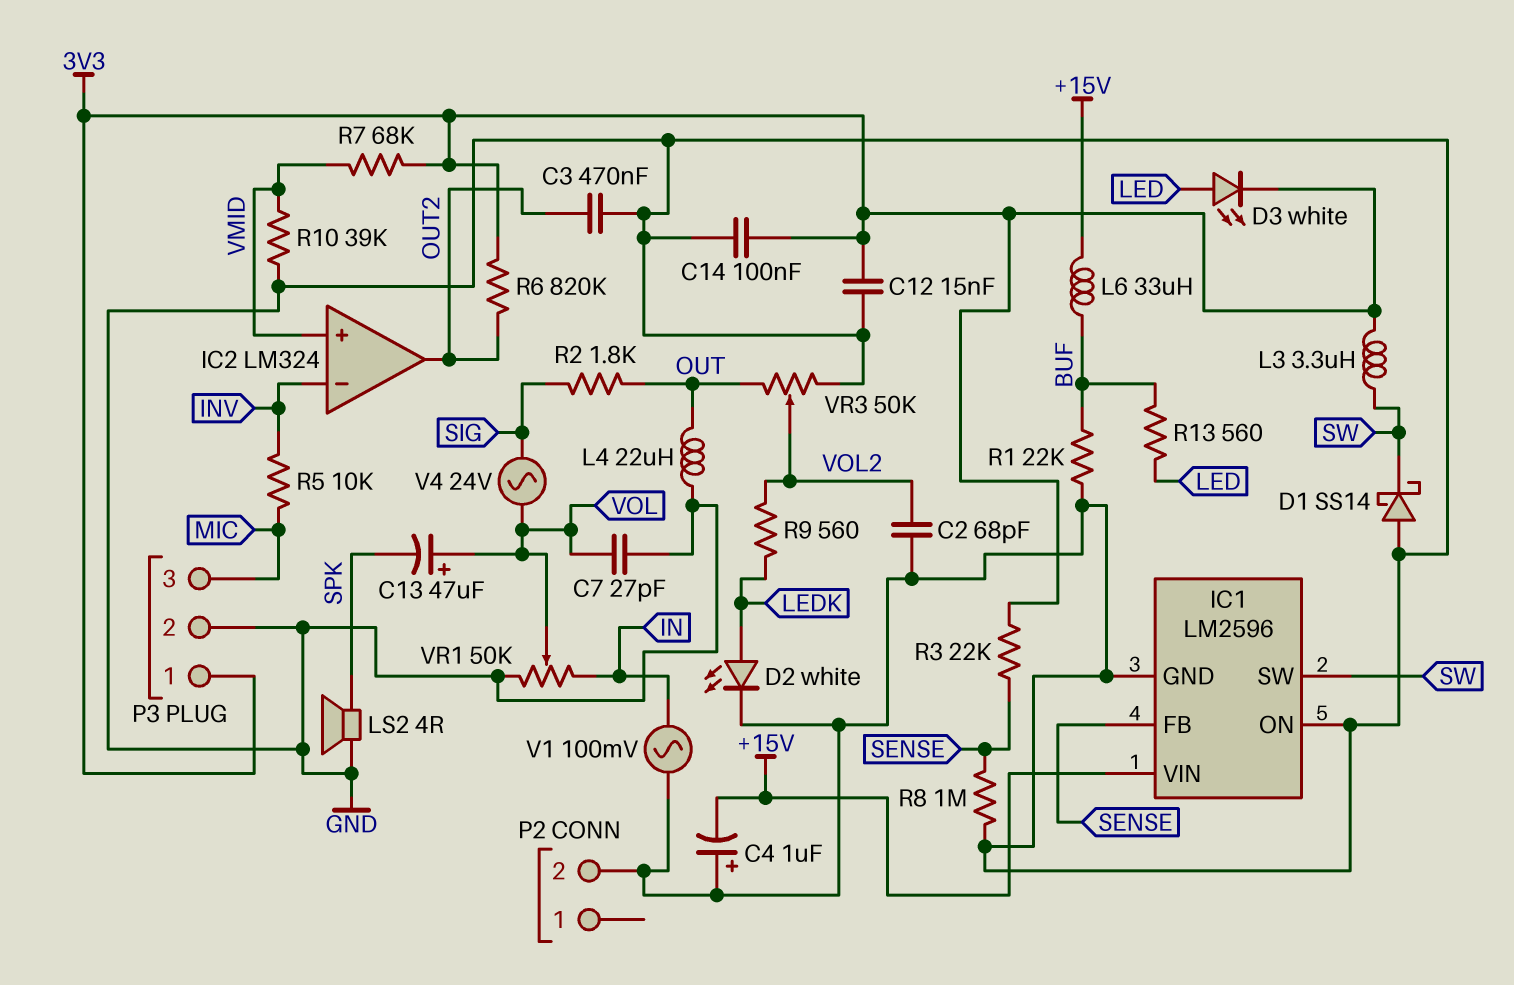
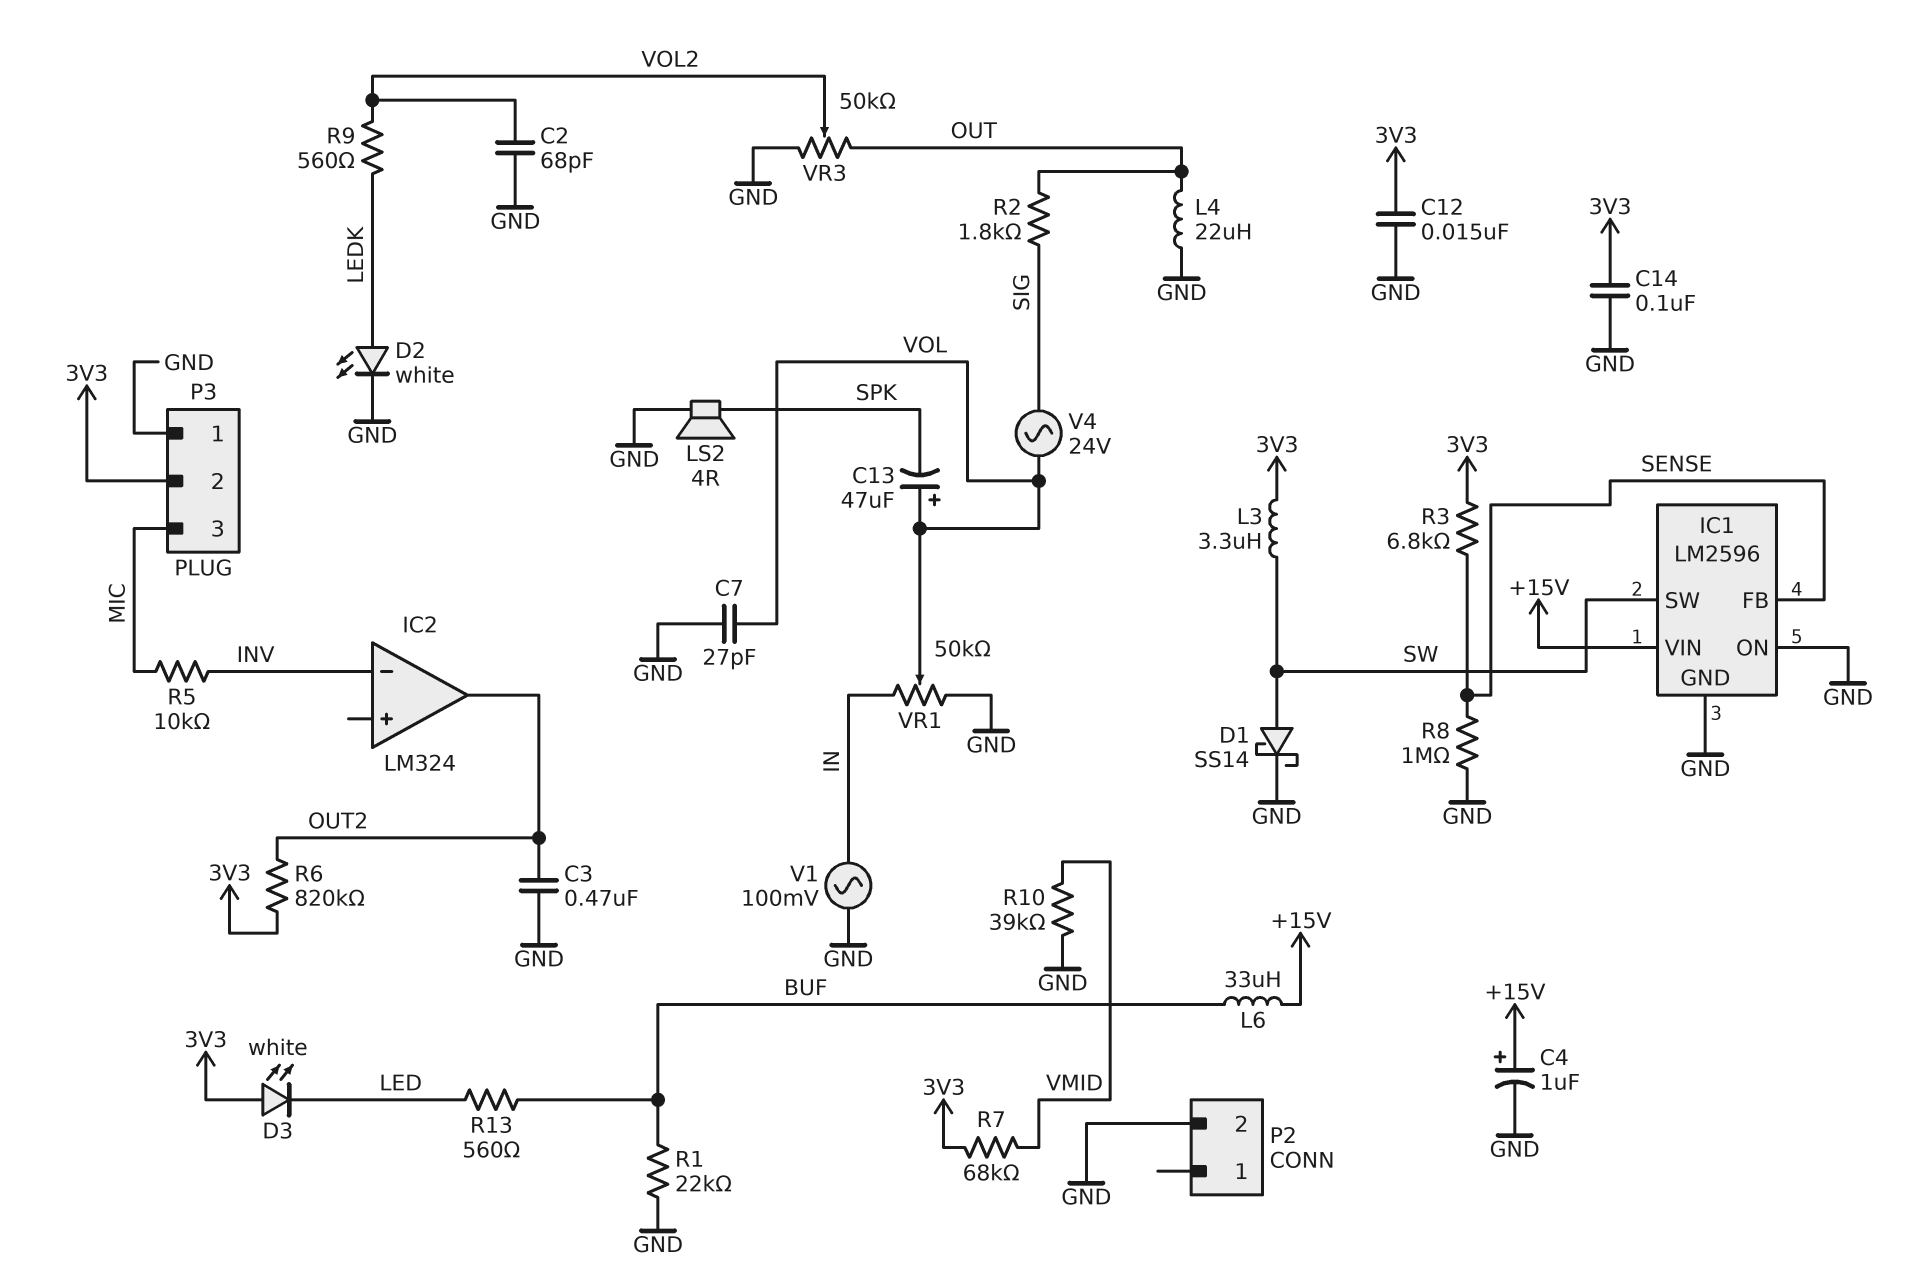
C4: 1uF (plus GND, minus +15V) -> 1uF (plus +15V, minus GND)
D1: schottky SS14 (A GND, K SW) -> schottky SS14 (A SW, K GND)
D3: LED white (A LED, K 3V3) -> LED white (A 3V3, K LED)
IC2 pin in+: VMID -> none
P3 pin 1: 3V3 -> GND
P3 pin 2: GND -> 3V3
R3: 22k (3V3, SENSE) -> 6.8k (3V3, SENSE)

